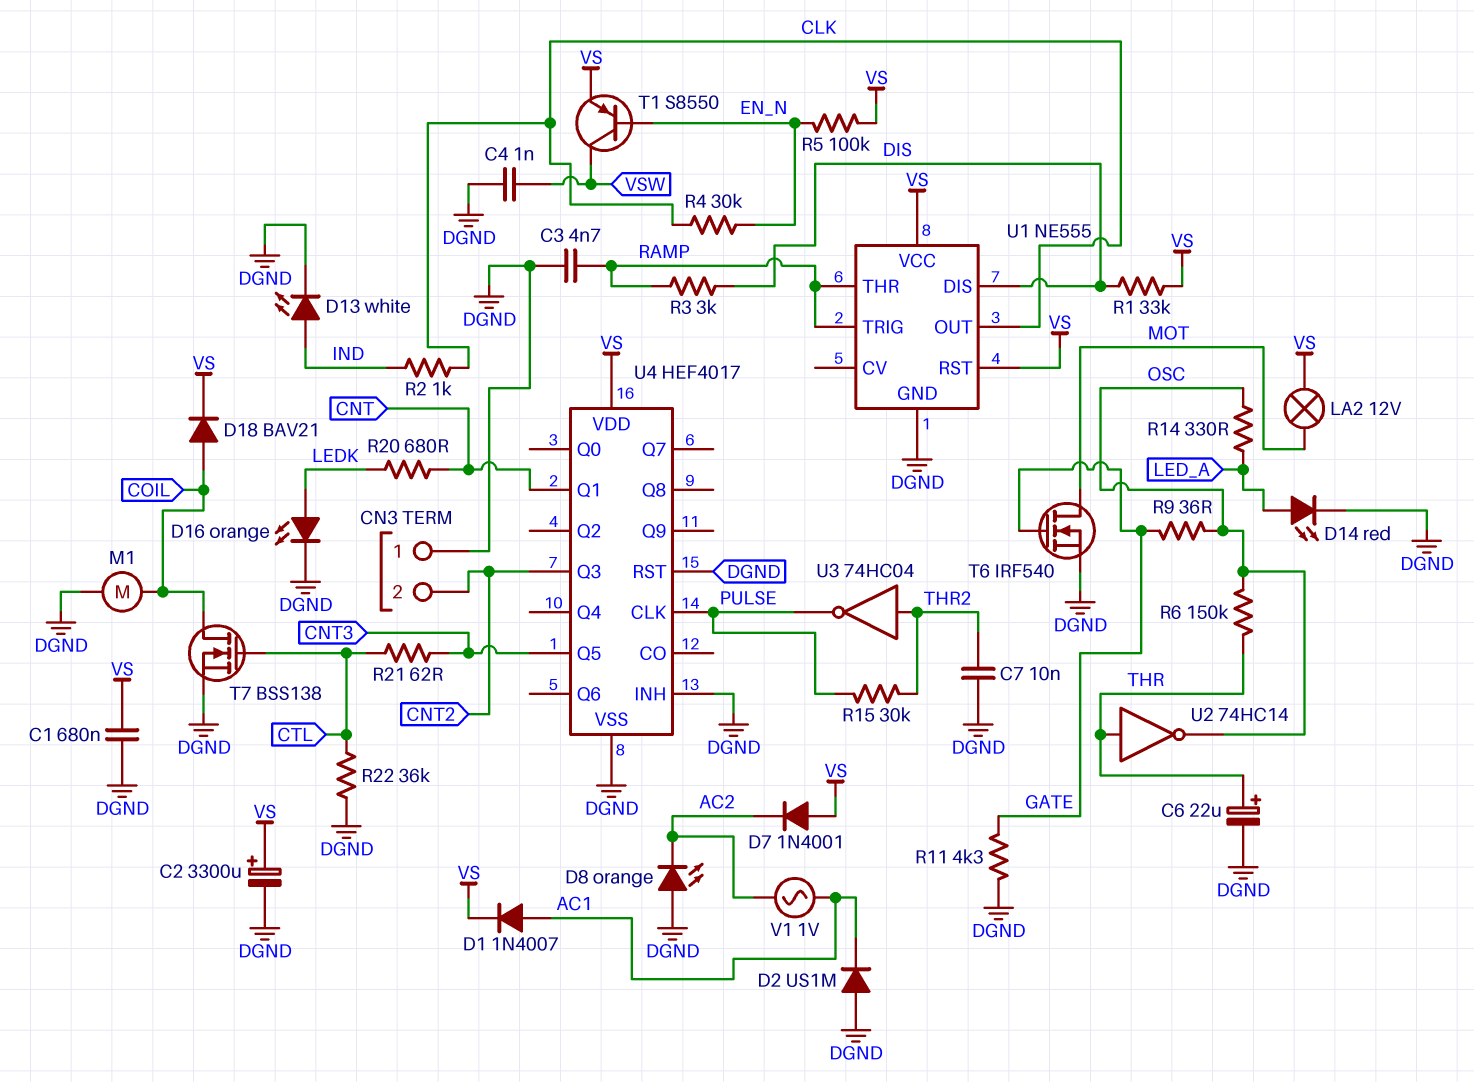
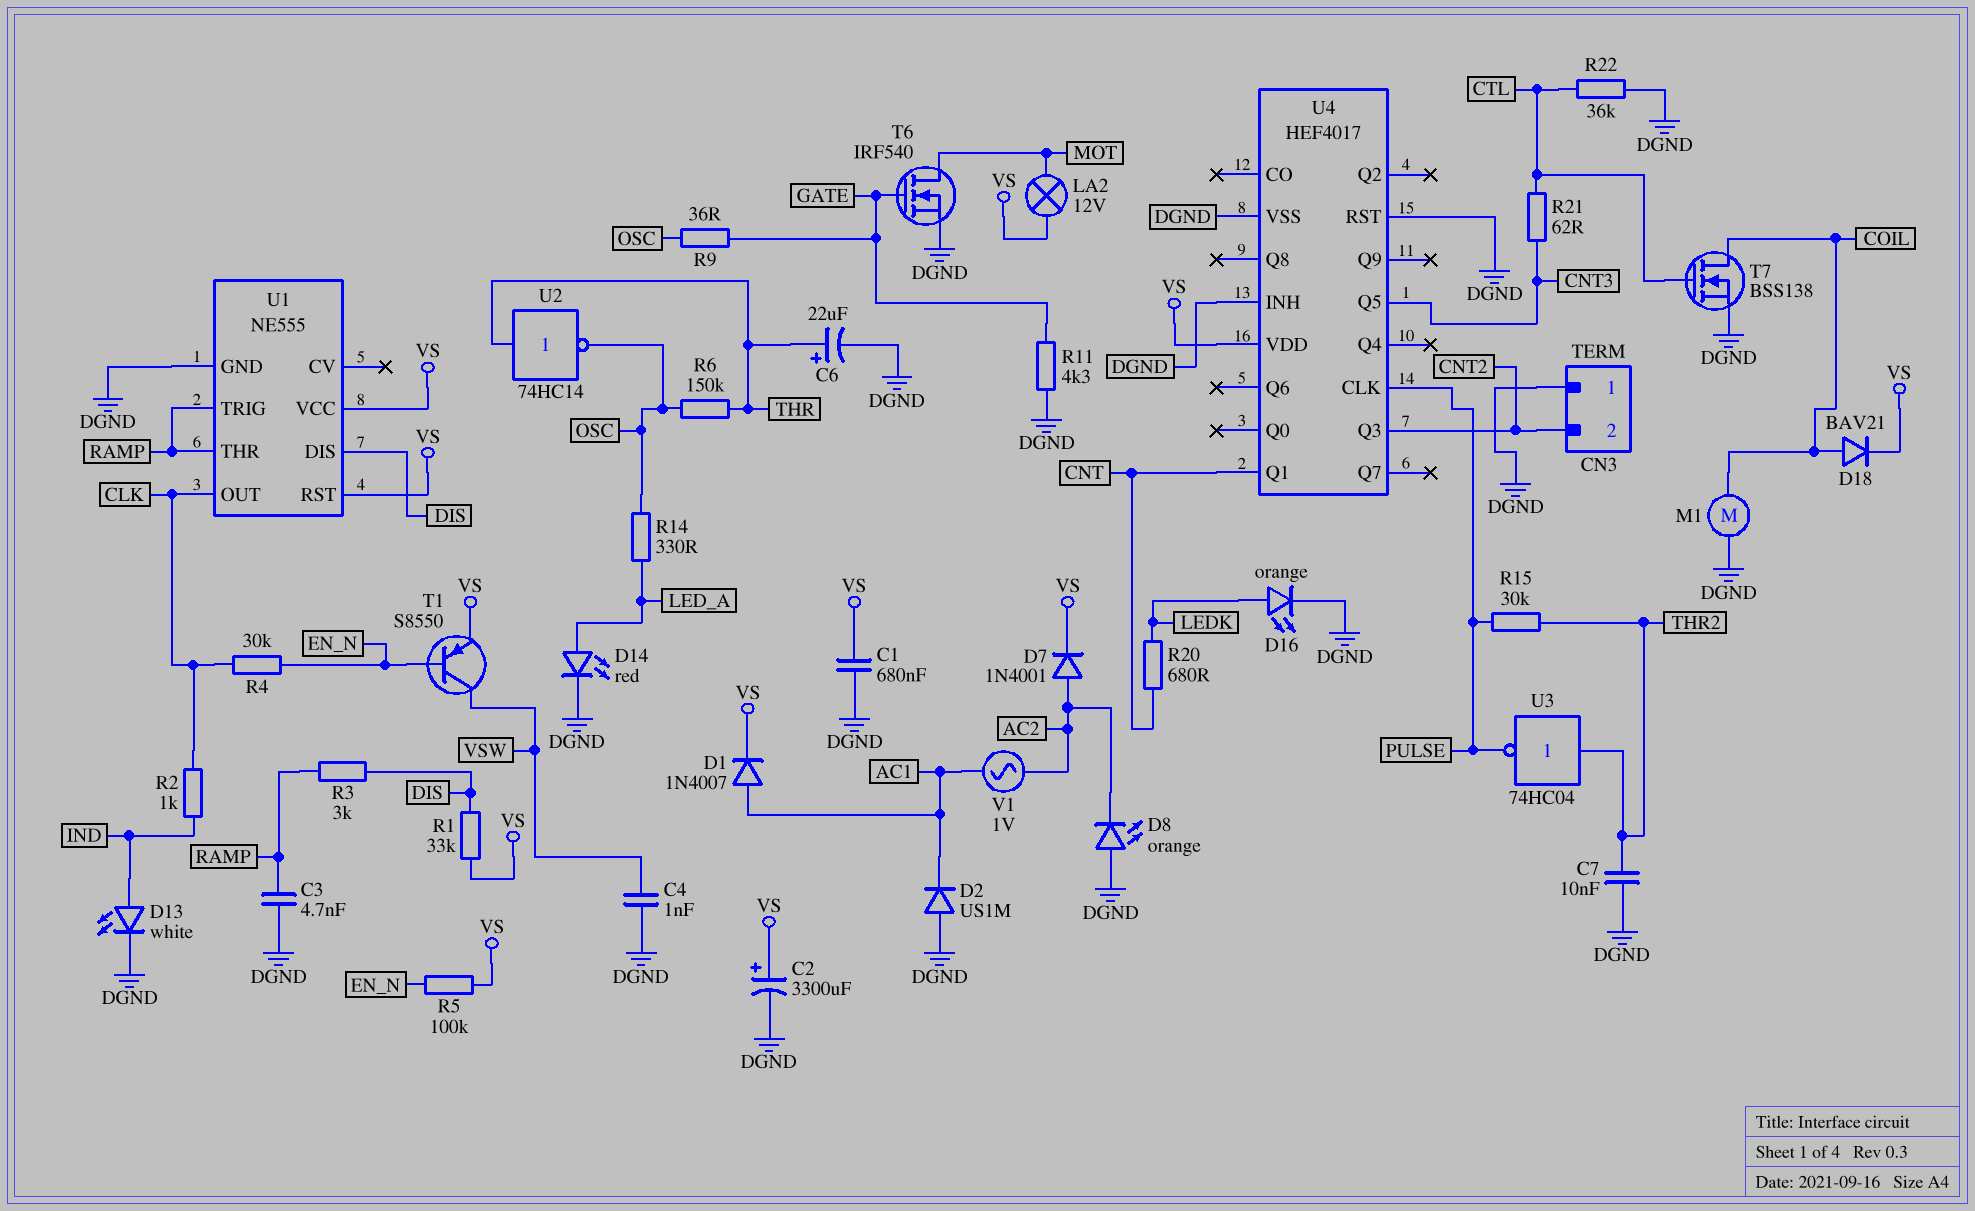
D7: diode 1N4001 (A VS, K AC2) -> diode 1N4001 (A AC2, K VS)

